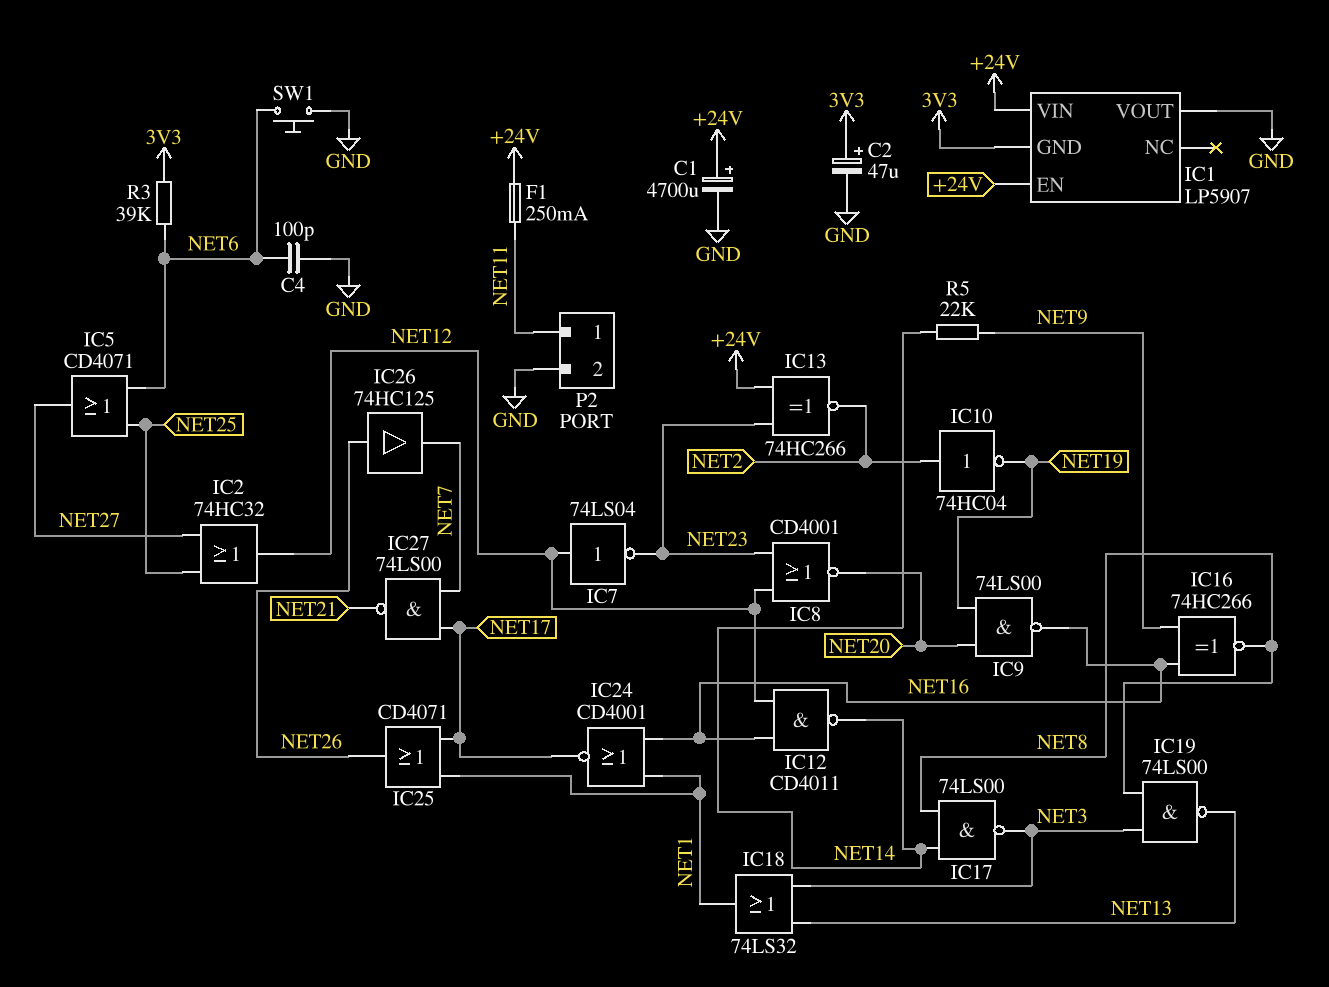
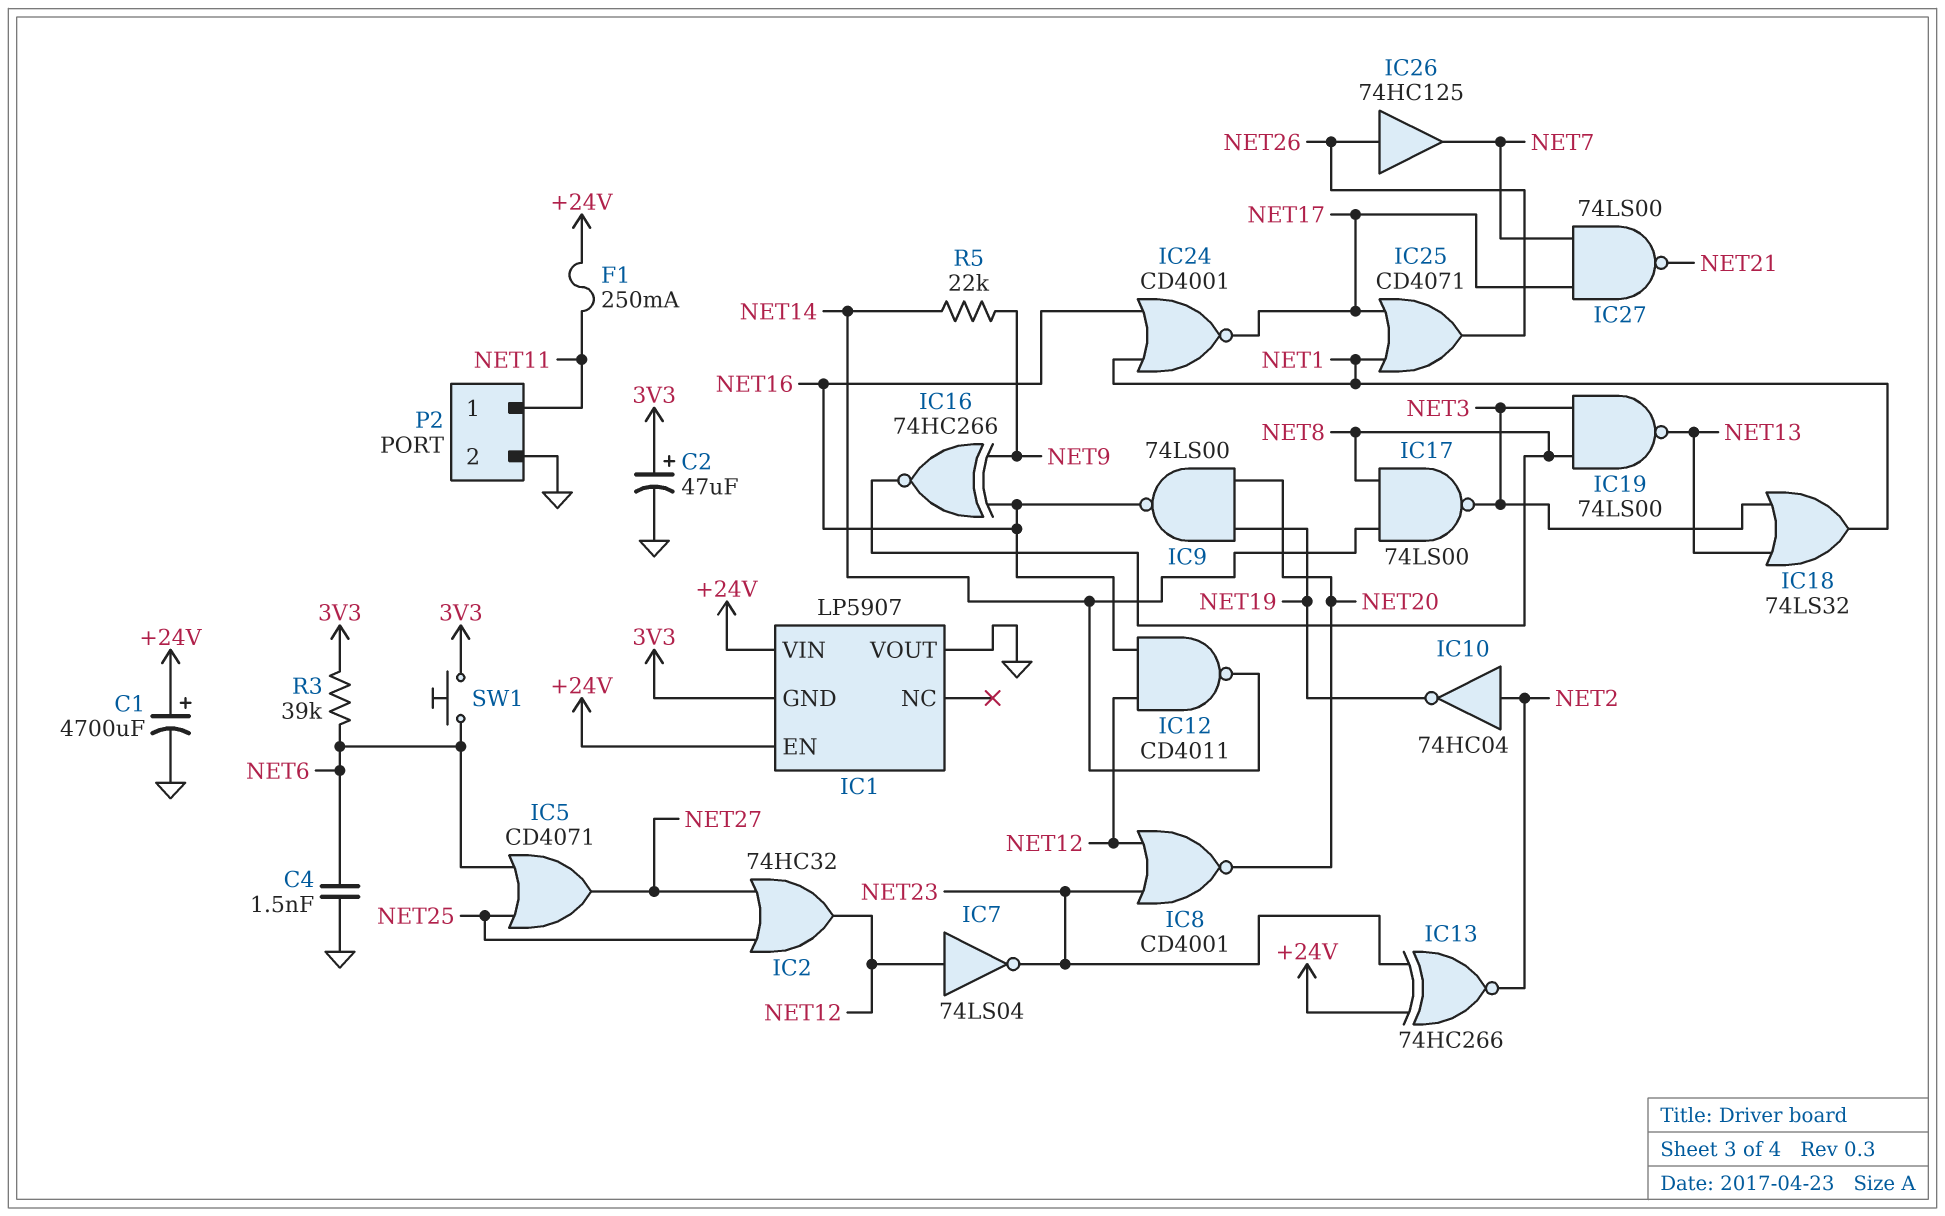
C4: 100pF (GND, NET6) -> 1.5nF (GND, NET6)
SW1: button (GND, NET6) -> button (3V3, NET6)

